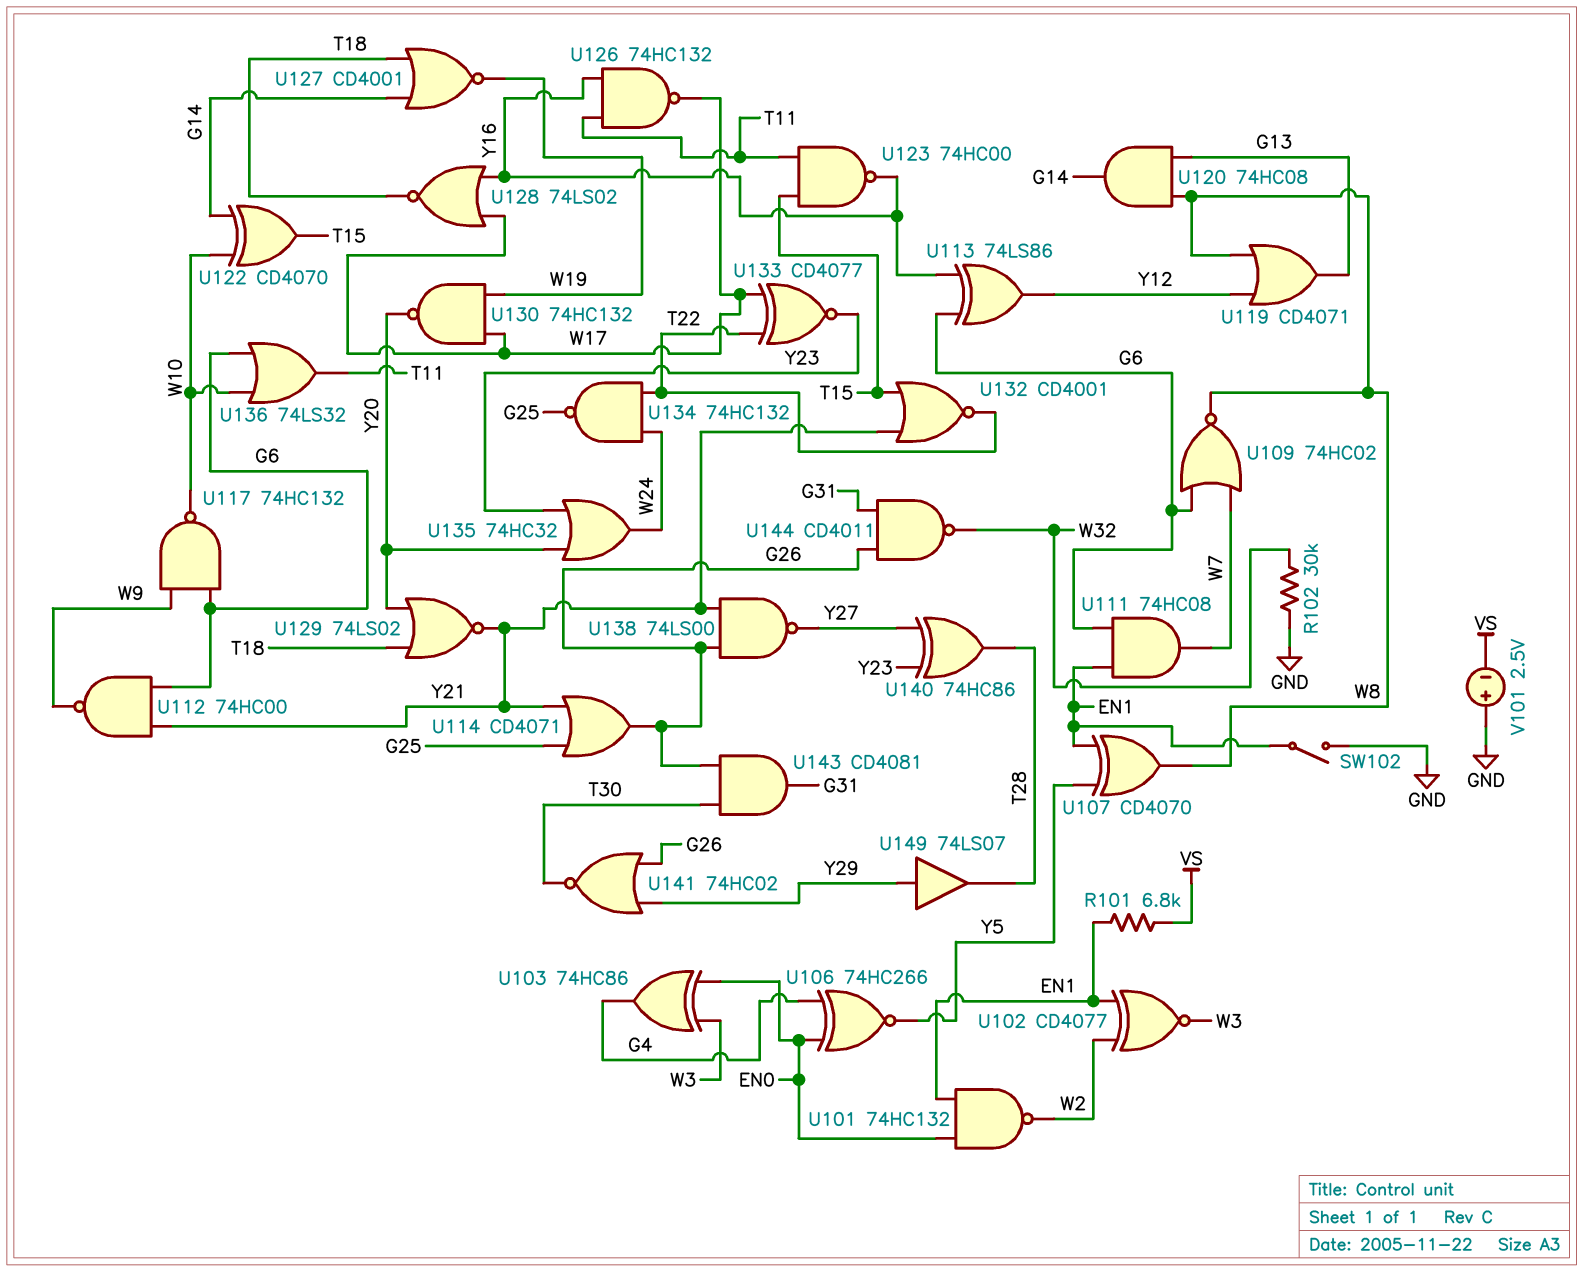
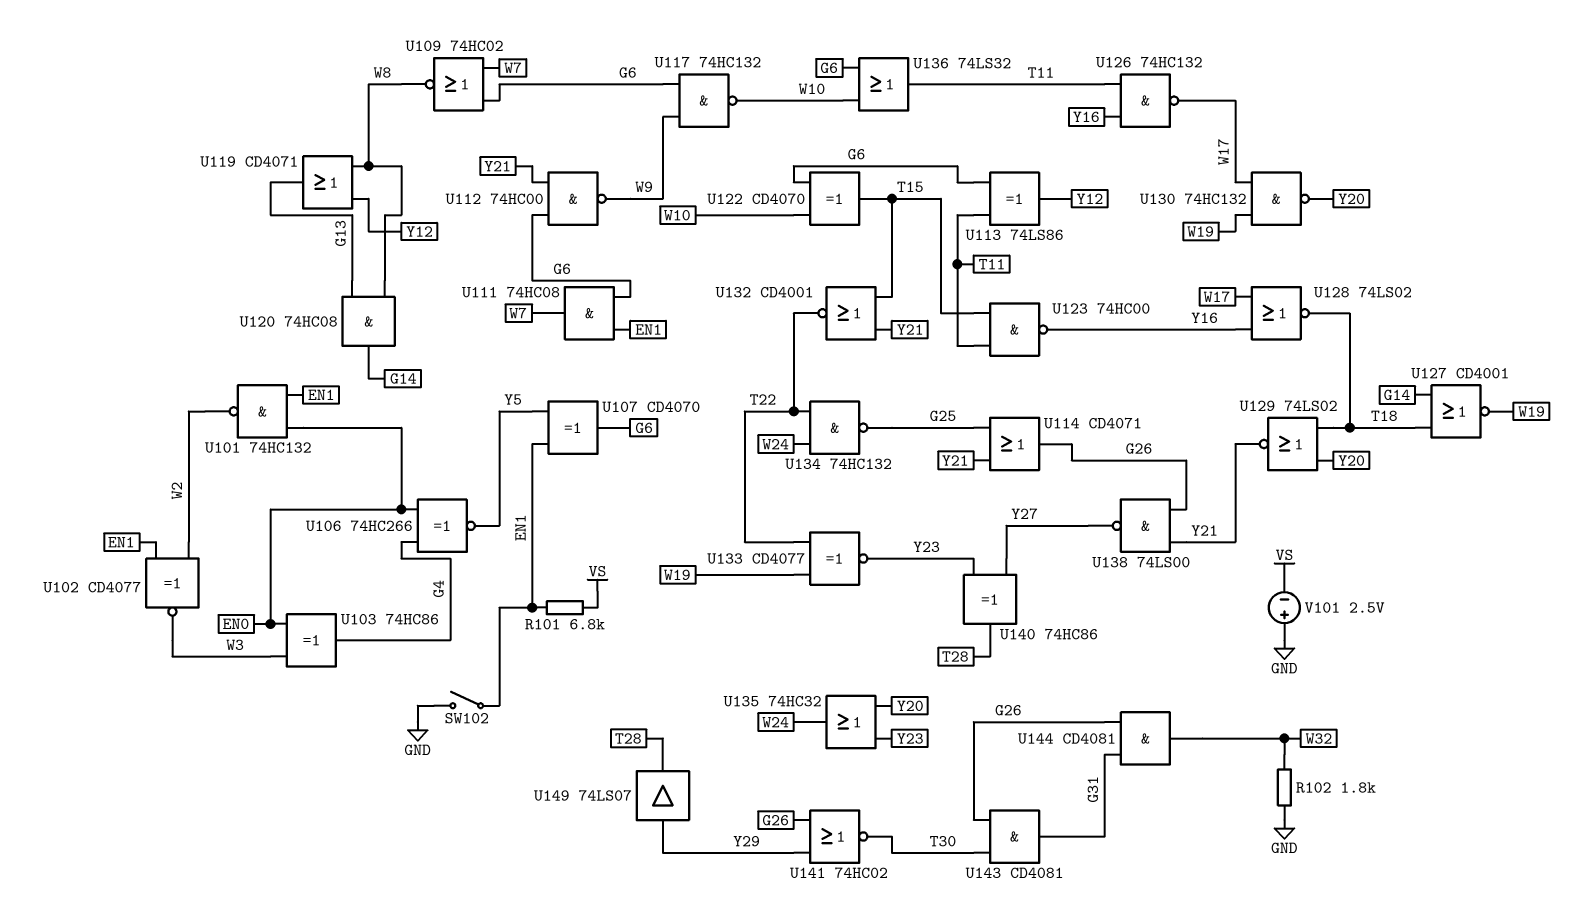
R102: 30k (GND, W32) -> 1.8k (GND, W32)
U107: XOR CD4070 (in EN1, in Y5, out W8) -> XOR CD4070 (in EN1, in Y5, out G6)
U113: XOR 74LS86 (in G6, in Y16, out Y12) -> XOR 74LS86 (in G6, in T11, out Y12)
U122: XOR CD4070 (in G14, in W10, out T15) -> XOR CD4070 (in G6, in W10, out T15)
U133: XNOR CD4077 (in T22, in W17, out Y23) -> XNOR CD4077 (in T22, in W19, out Y23)
U144: NAND CD4011 (in G26, in G31, out W32) -> AND CD4081 (in G26, in G31, out W32)

